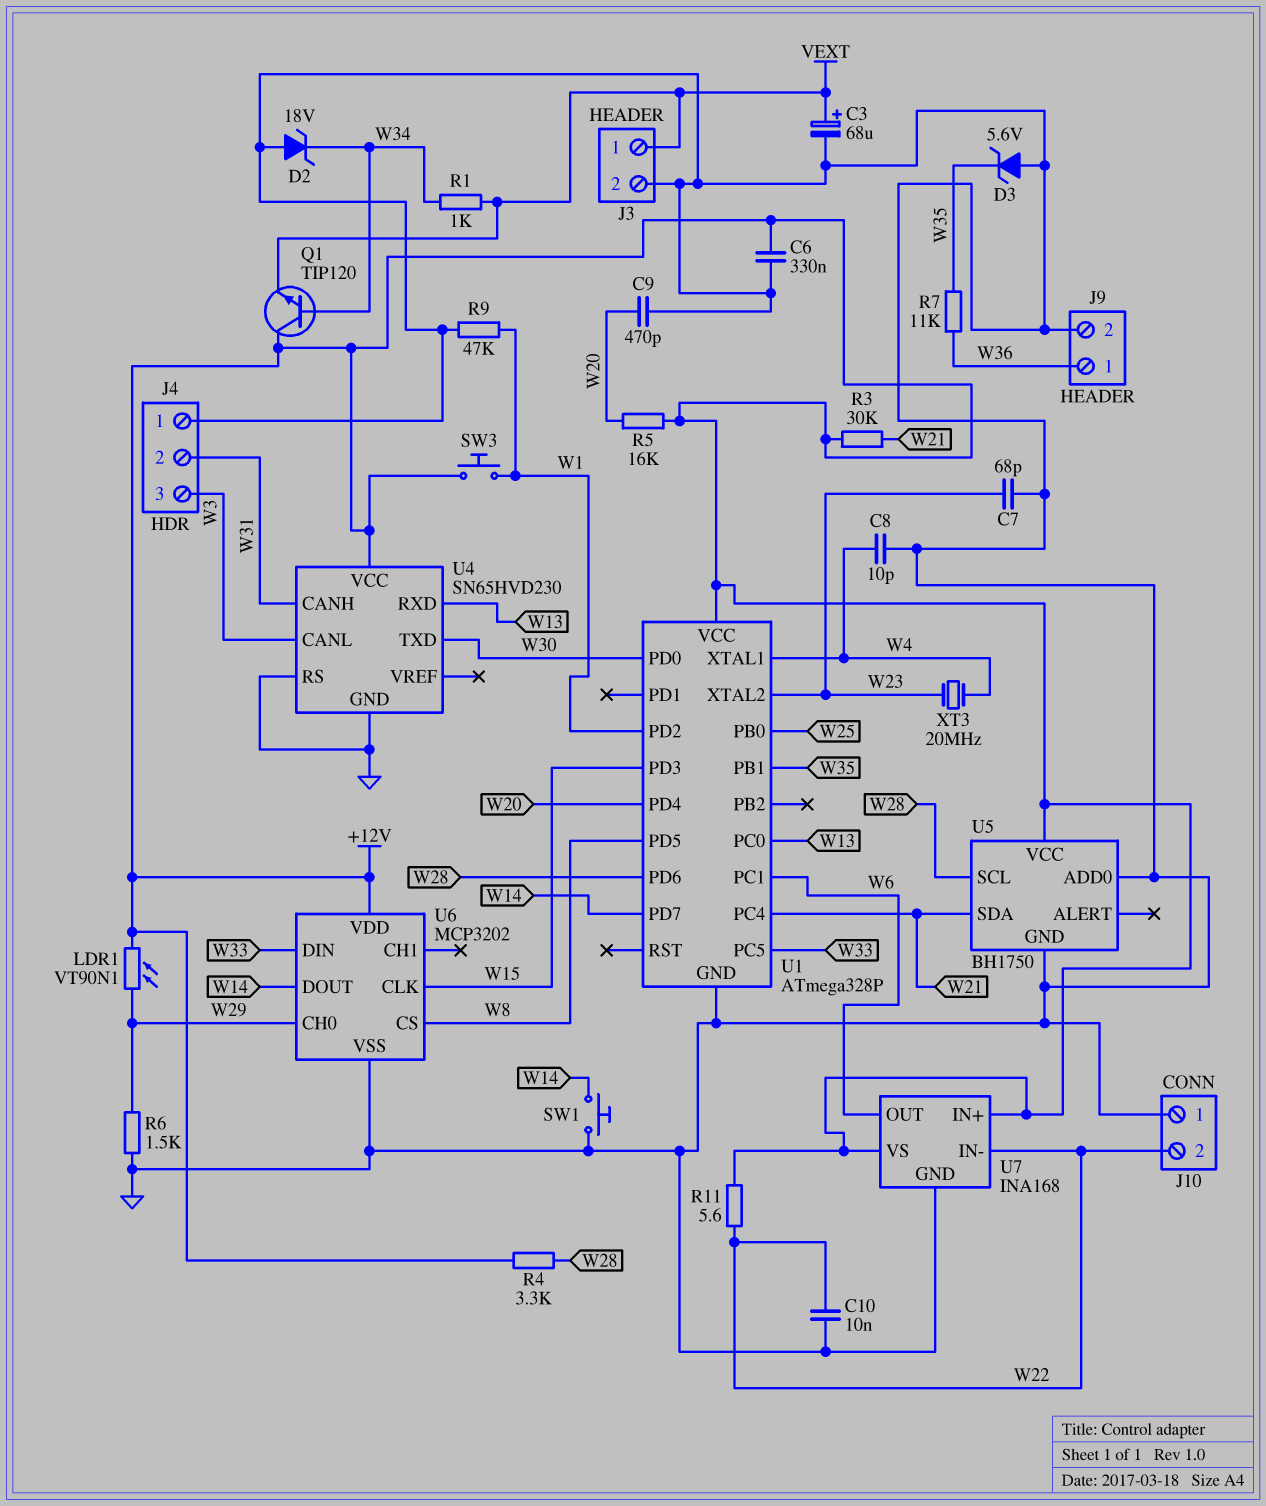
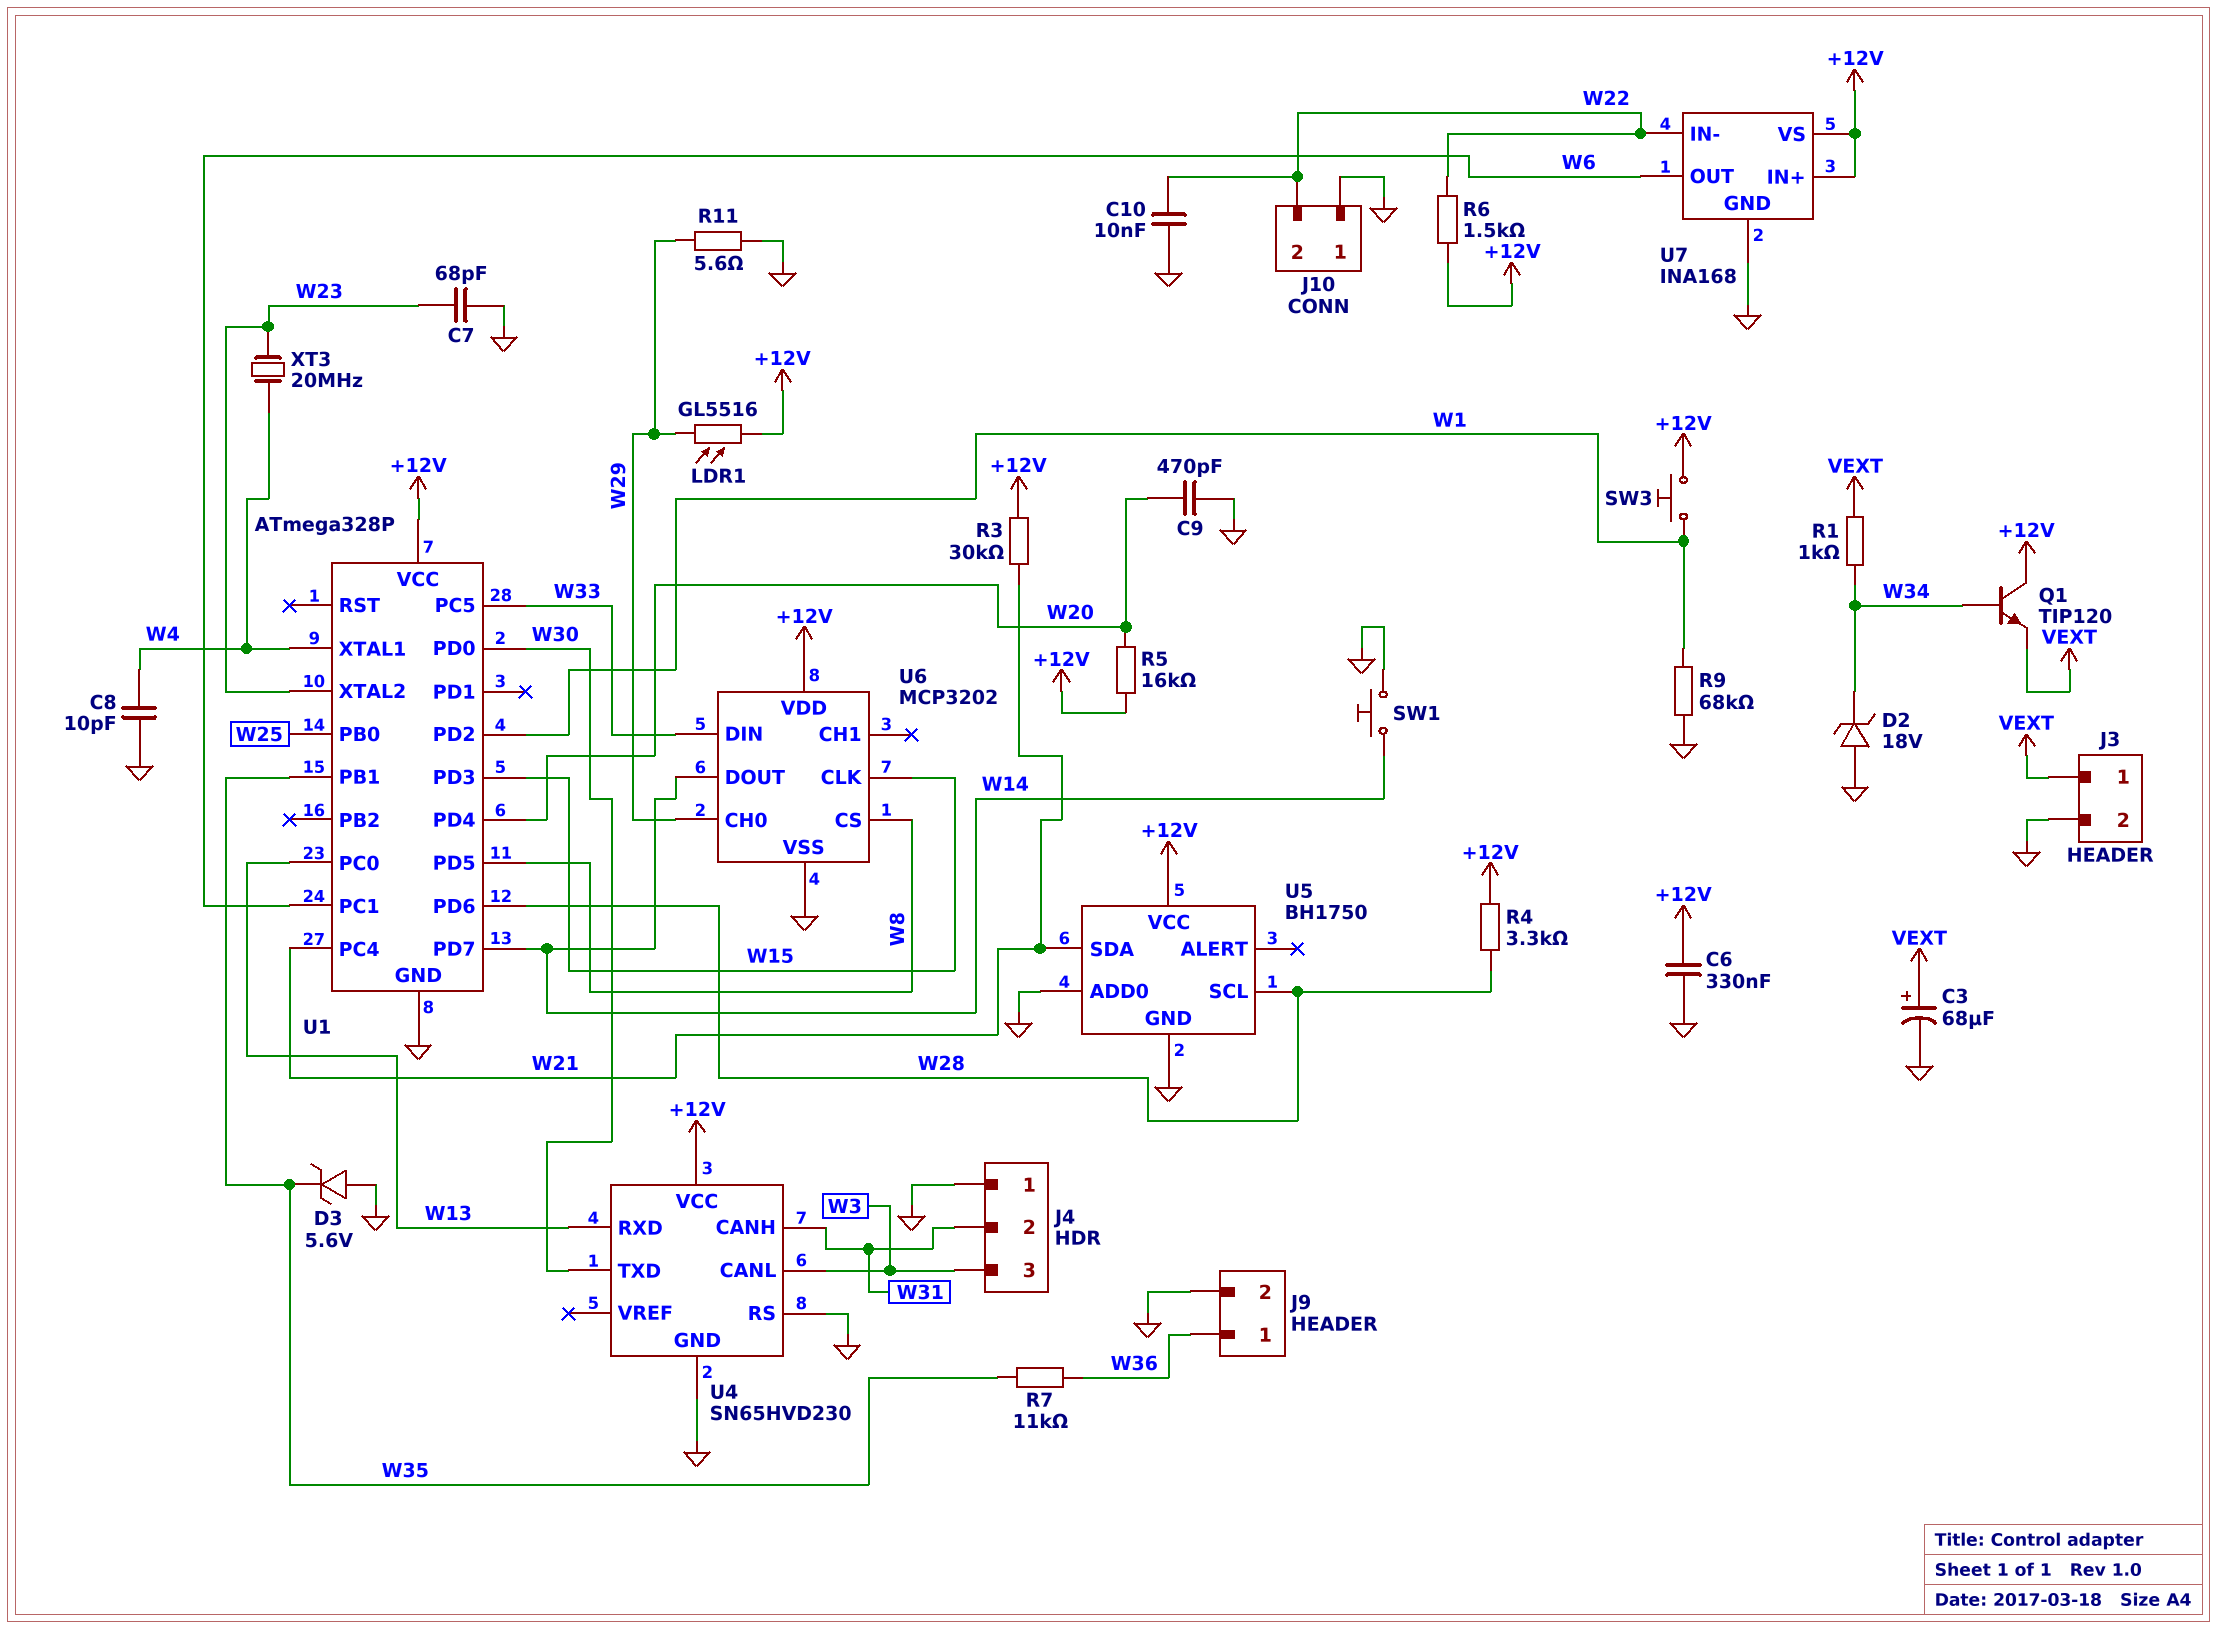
LDR1: VT90N1 (+12V, W29) -> GL5516 (+12V, W29)
R6: 1.5k (GND, W29) -> 1.5k (+12V, W22)
R9: 47k (GND, W1) -> 68k (GND, W1)
R11: 5.6 (+12V, W22) -> 5.6 (GND, W29)

